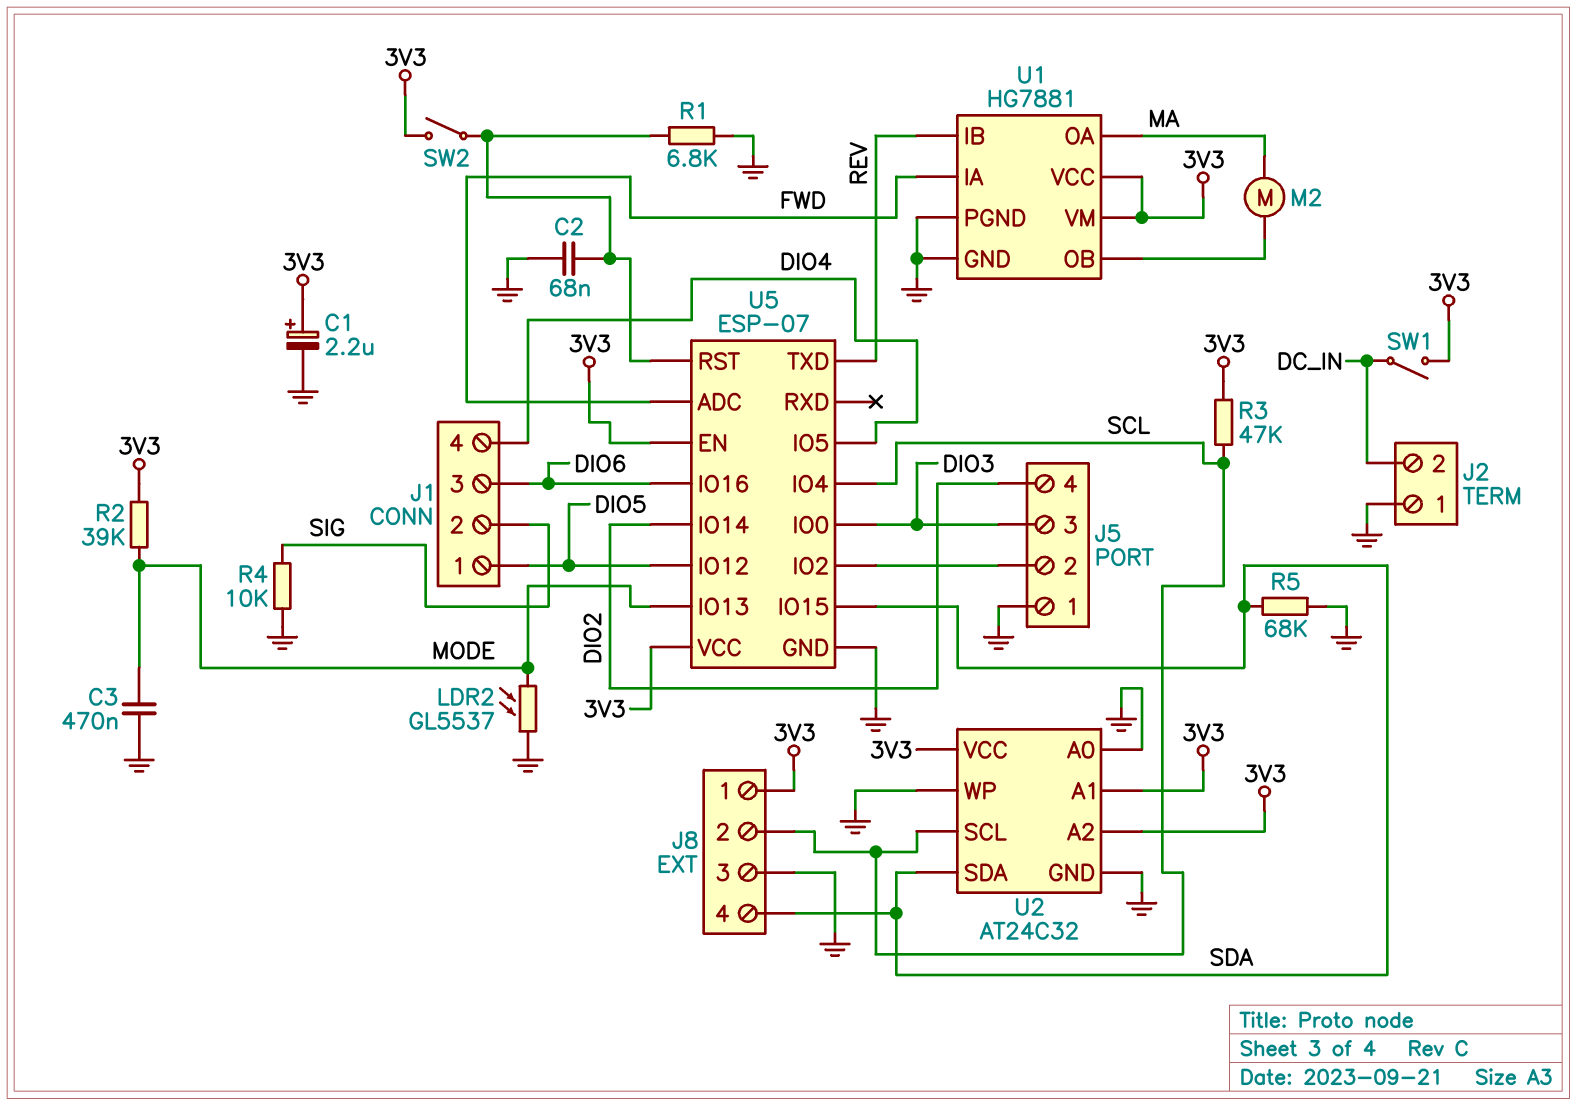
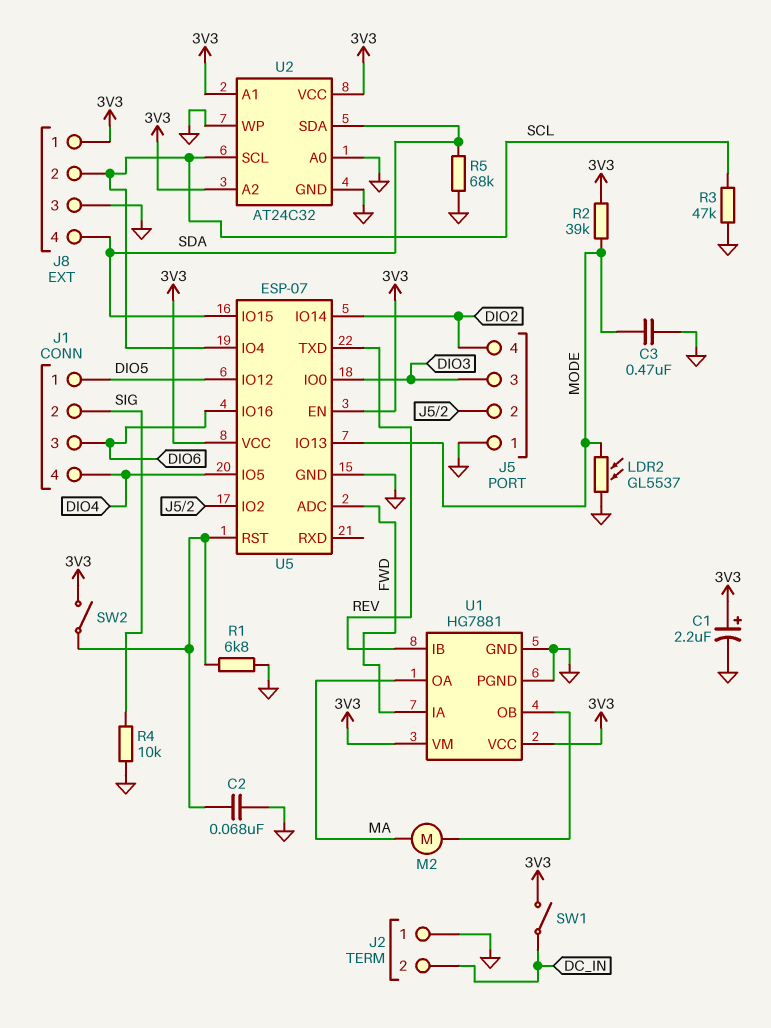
R3: 47k (3V3, SCL) -> 47k (GND, SCL)

